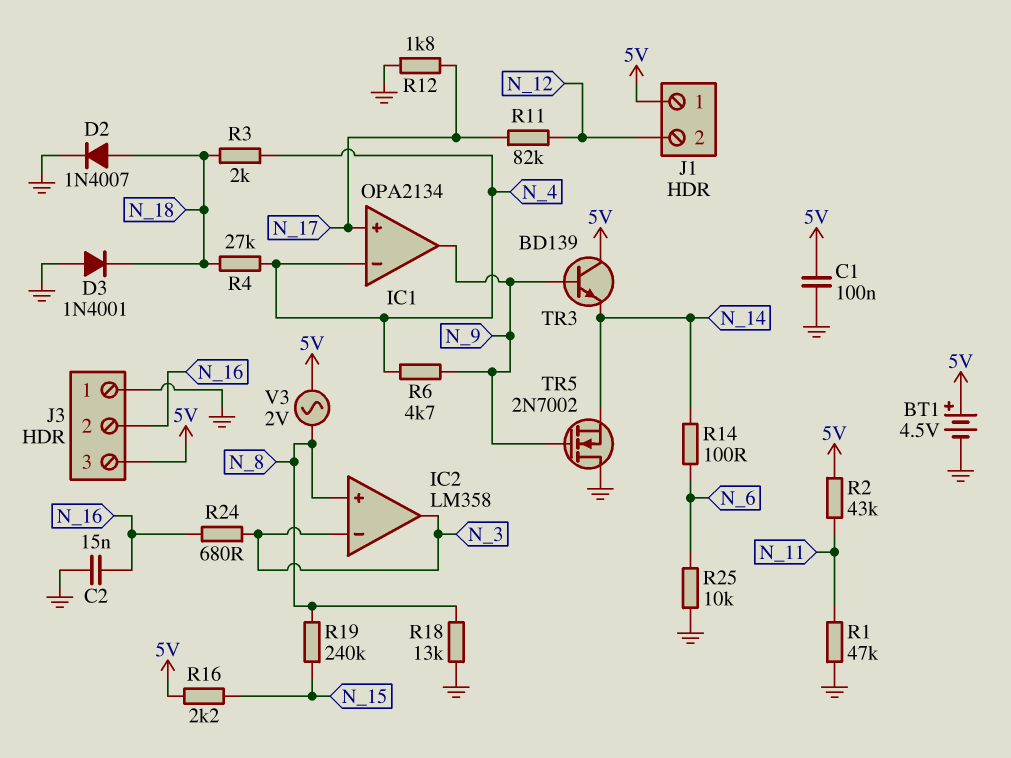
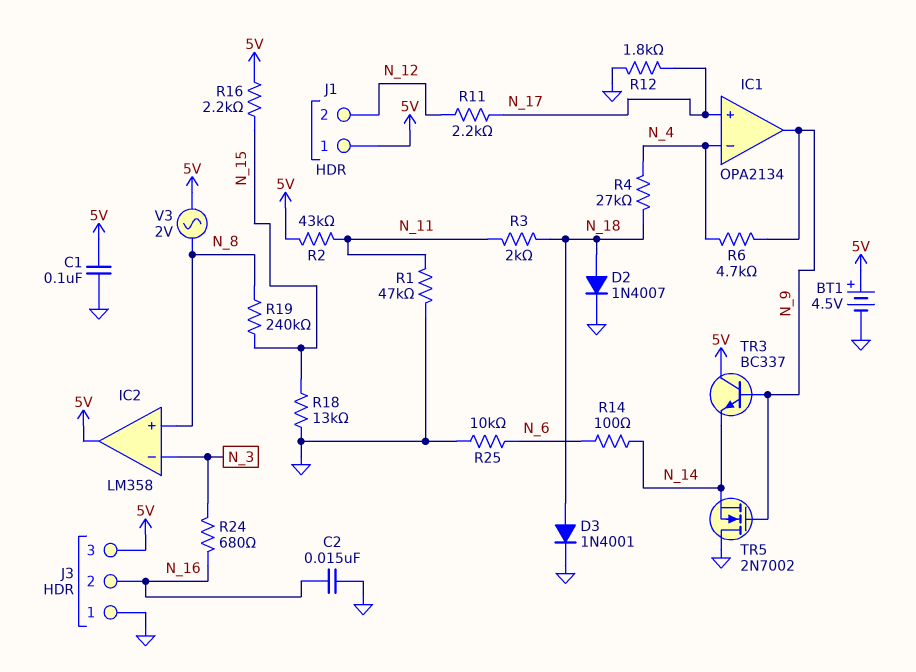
D3: diode 1N4001 (A GND, K N_18) -> diode 1N4001 (A N_18, K GND)
IC2 pin out: N_3 -> 5V
R3: 2k (N_4, N_18) -> 2k (N_11, N_18)
R11: 82k (N_12, N_17) -> 2.2k (N_12, N_17)
R18: 13k (GND, N_8) -> 13k (GND, N_15)
TR3: NPN BD139 (B N_9, C 5V, E N_14) -> NPN BC337 (B N_9, C 5V, E N_14)

